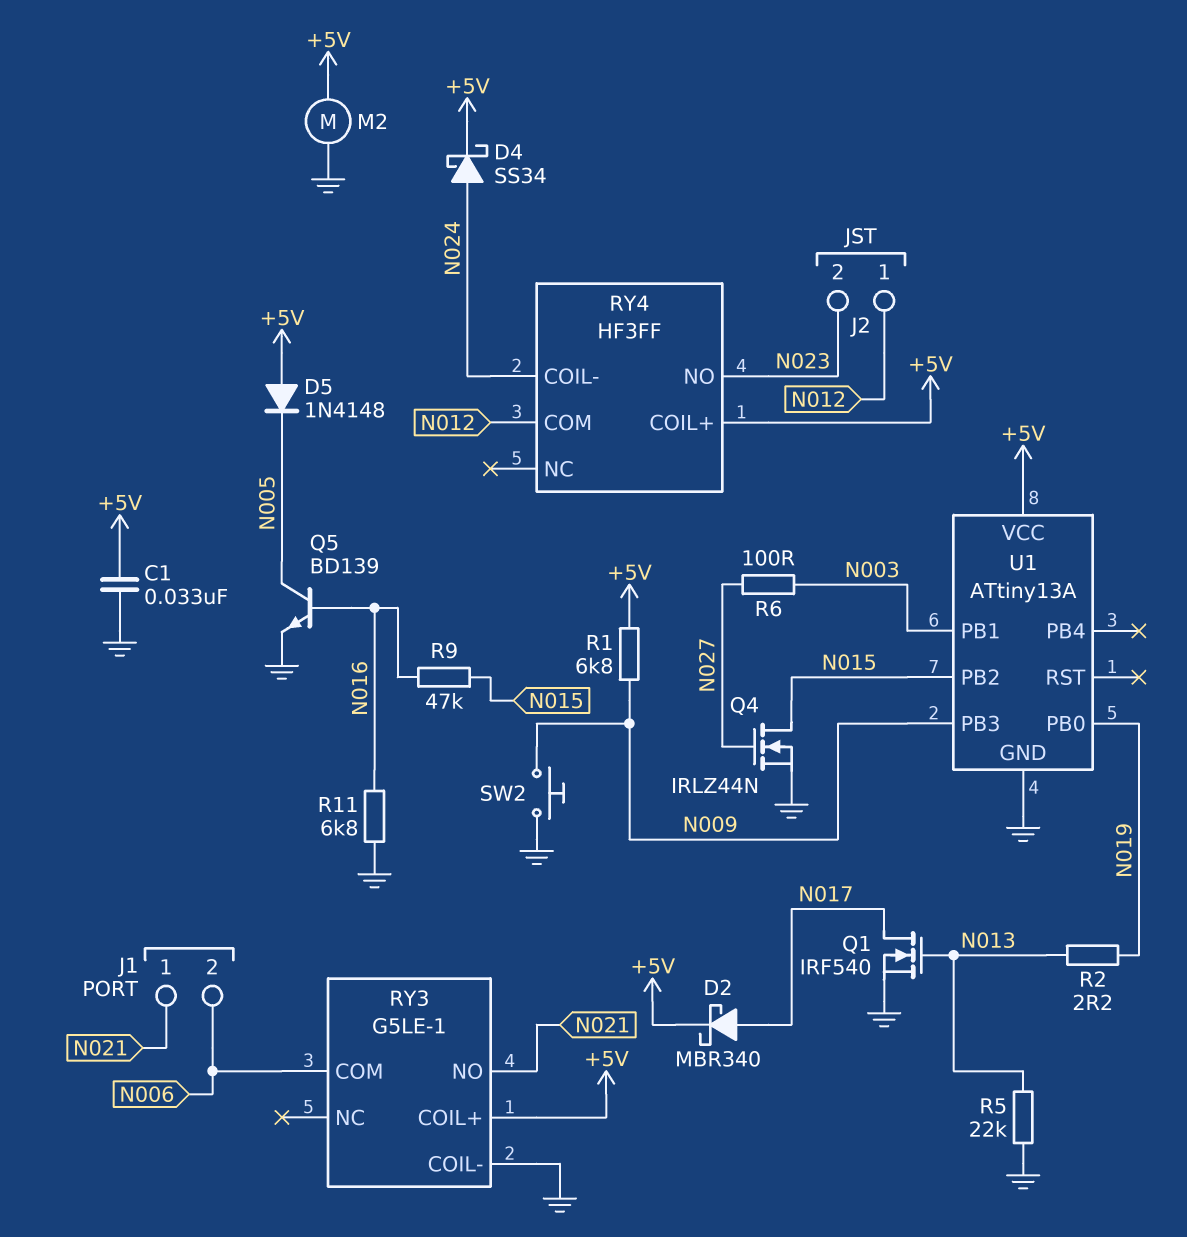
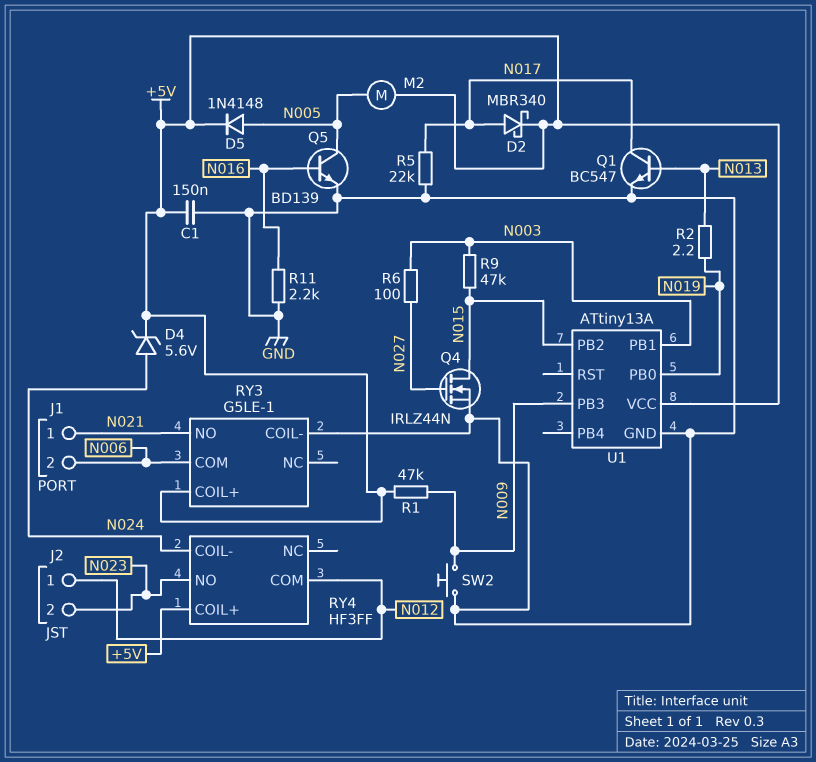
C1: 33nF (+5V, GND) -> 150nF (+5V, GND)
D4: schottky SS34 (A N024, K +5V) -> zener 5.6V (A N024, K +5V)
D5: diode 1N4148 (A +5V, K N005) -> diode 1N4148 (A N005, K +5V)
M2: motor (+5V, GND) -> motor (+5V, N005)
Q1: NMOS IRF540 (G N013, D N017, S GND) -> NPN BC547 (B N013, C N017, E GND)
R1: 6.8k (+5V, N009) -> 47k (+5V, N009)
R5: 22k (GND, N013) -> 22k (GND, N017)
R9: 47k (N015, N016) -> 47k (N003, N015)
R11: 6.8k (GND, N016) -> 2.2k (GND, N016)

